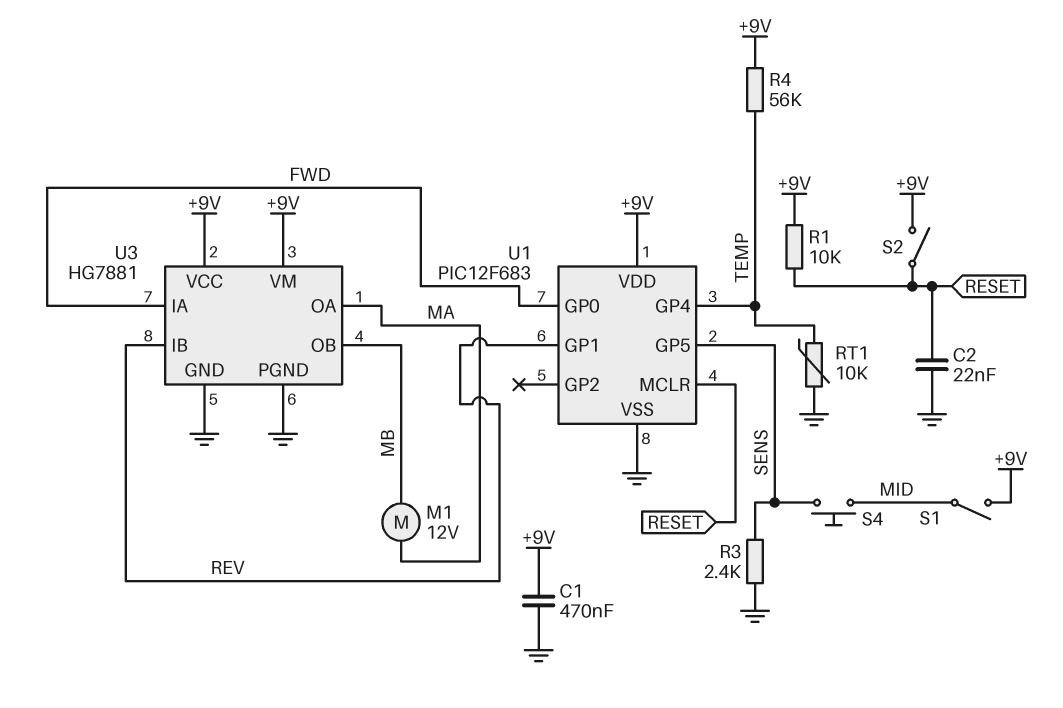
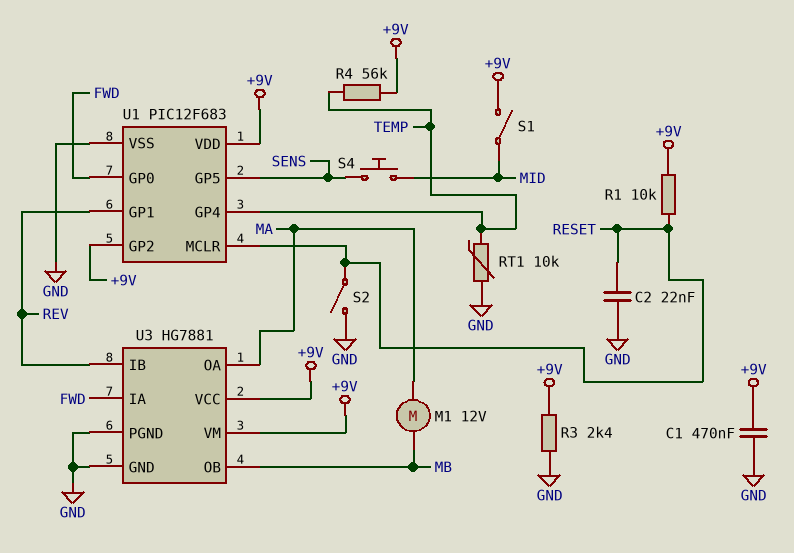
R3: 2.4k (GND, SENS) -> 2.4k (+9V, GND)
S2: switch (+9V, RESET) -> switch (GND, RESET)
U1 pin GP2: none -> +9V

